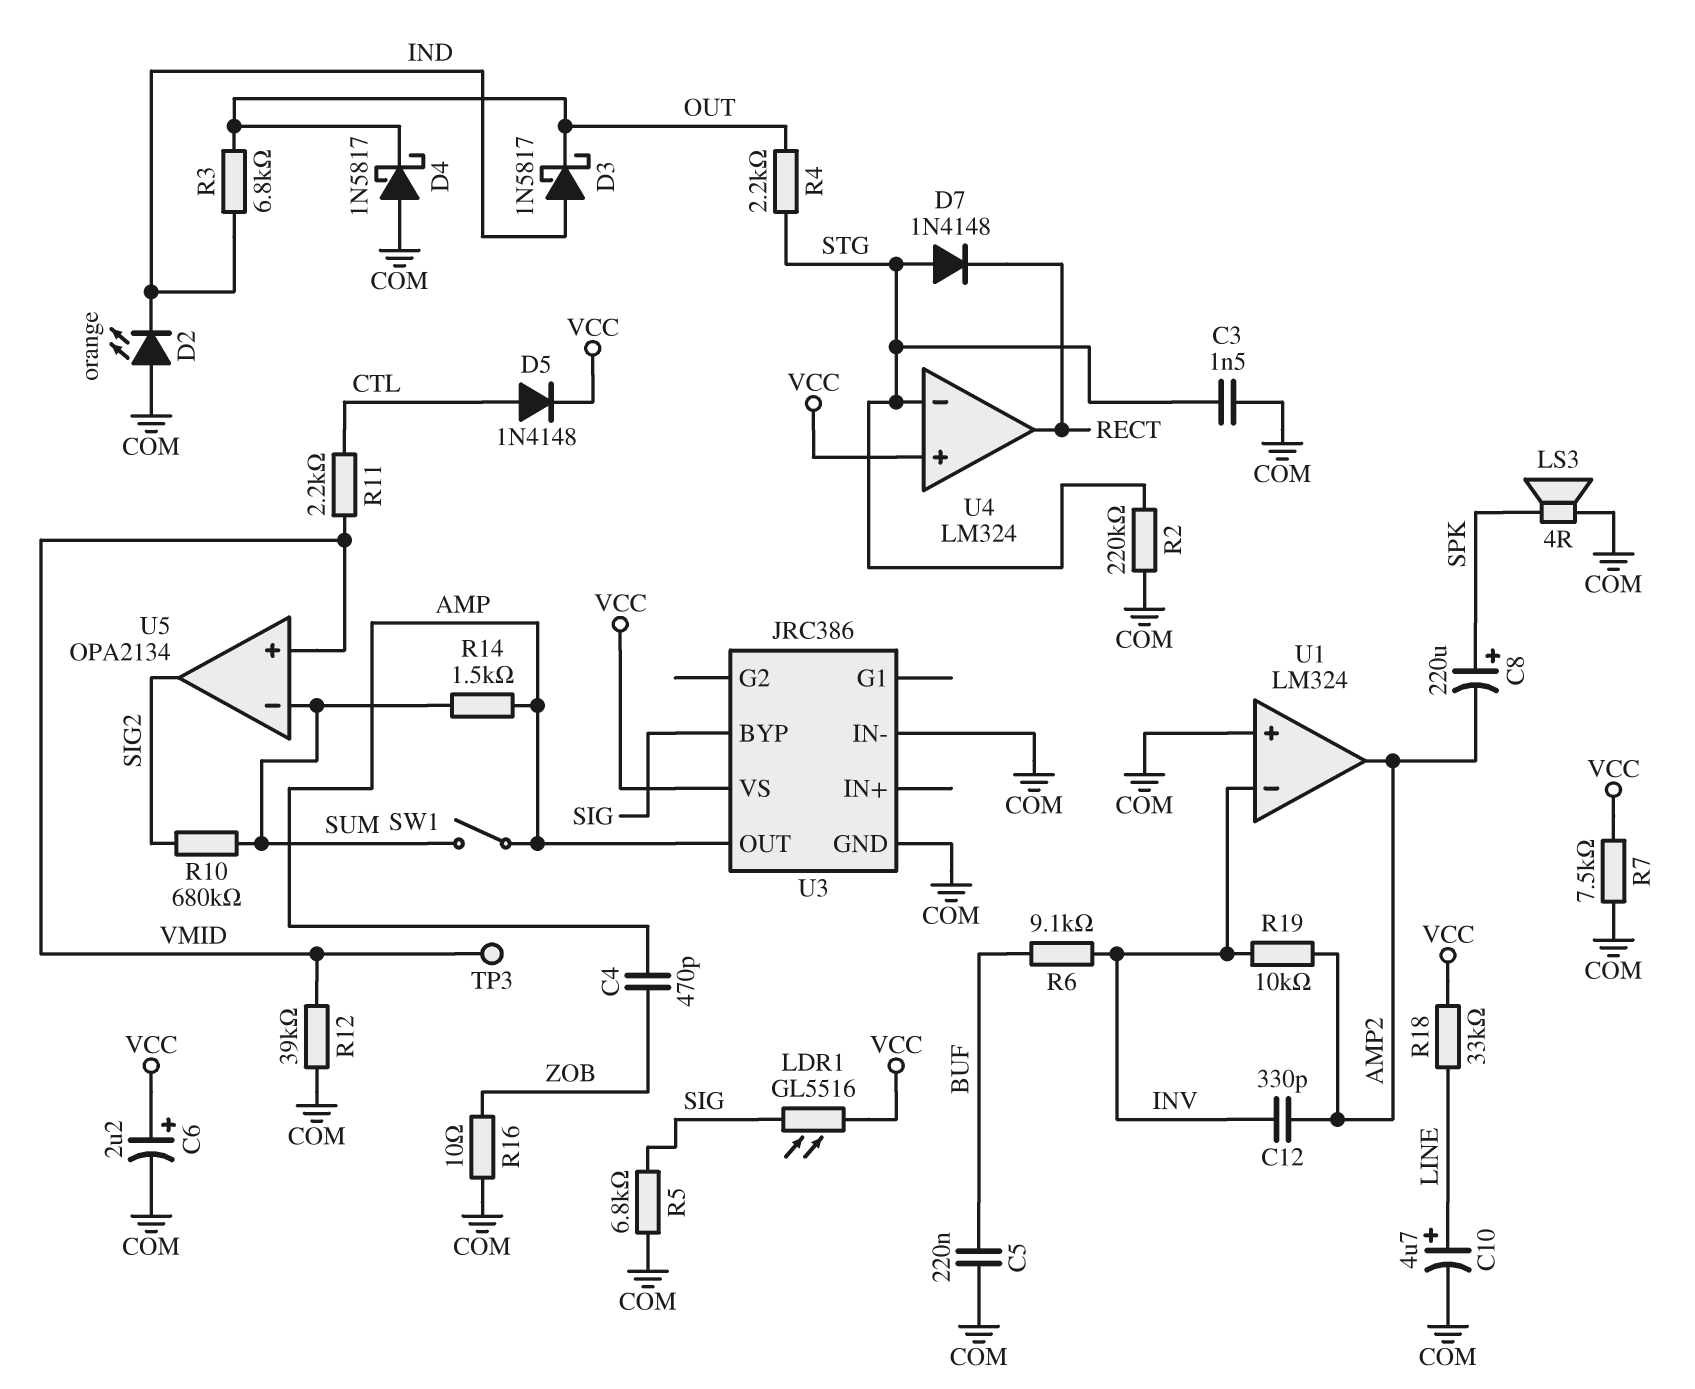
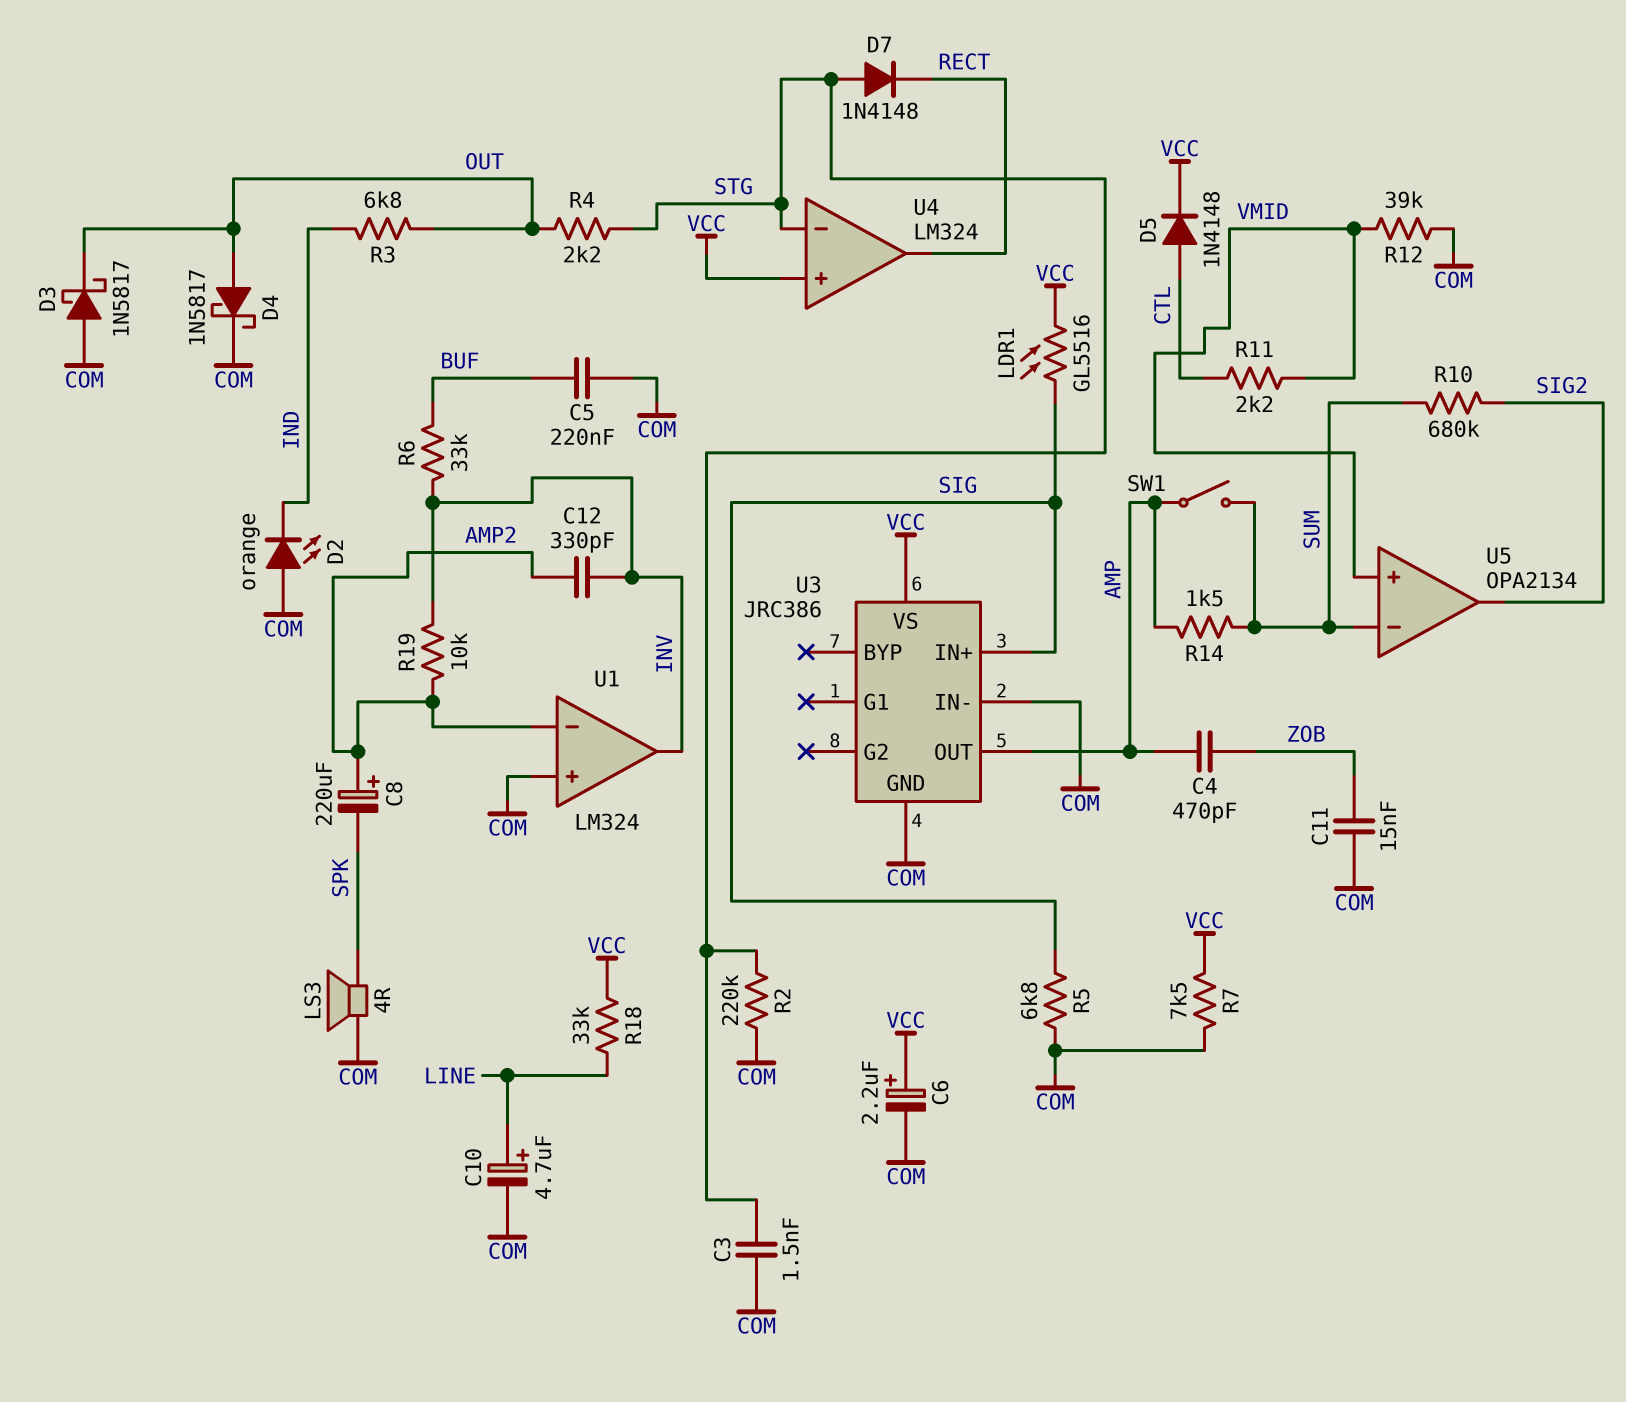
C8: 220uF (plus SPK, minus AMP2) -> 220uF (plus AMP2, minus SPK)
C11: none -> 15nF (COM, ZOB)
D3: schottky 1N5817 (A IND, K OUT) -> schottky 1N5817 (A COM, K OUT)
D4: schottky 1N5817 (A COM, K OUT) -> schottky 1N5817 (A OUT, K COM)
R6: 9.1k (BUF, INV) -> 33k (BUF, INV)
R16: 10 (COM, ZOB) -> none
TP3: test point (VMID) -> none
U1 pin in-: INV -> AMP2
U1 pin out: AMP2 -> INV
U3 pin BYP: SIG -> none
U3 pin IN+: none -> SIG

